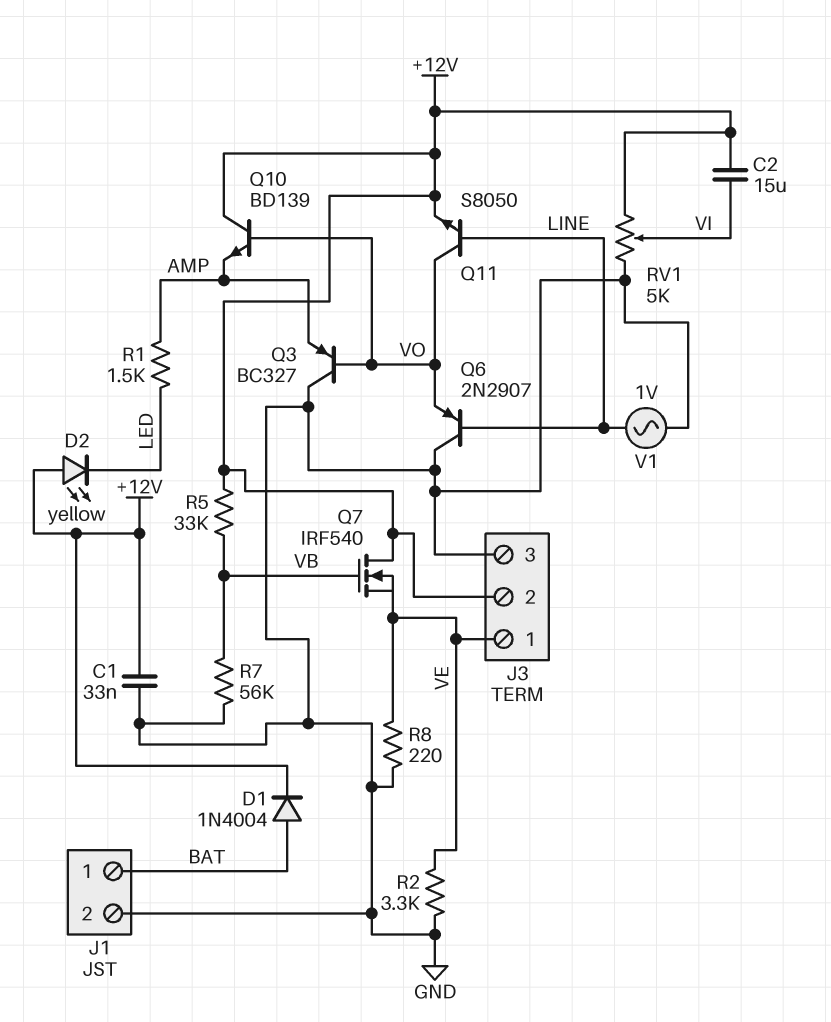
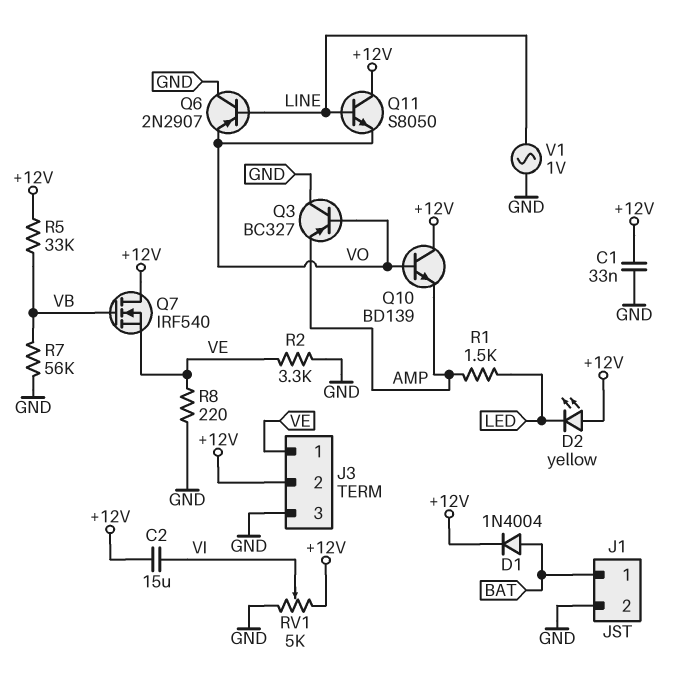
Q11: NPN S8050 (B LINE, C VO, E +12V) -> NPN S8050 (B LINE, C +12V, E VO)

